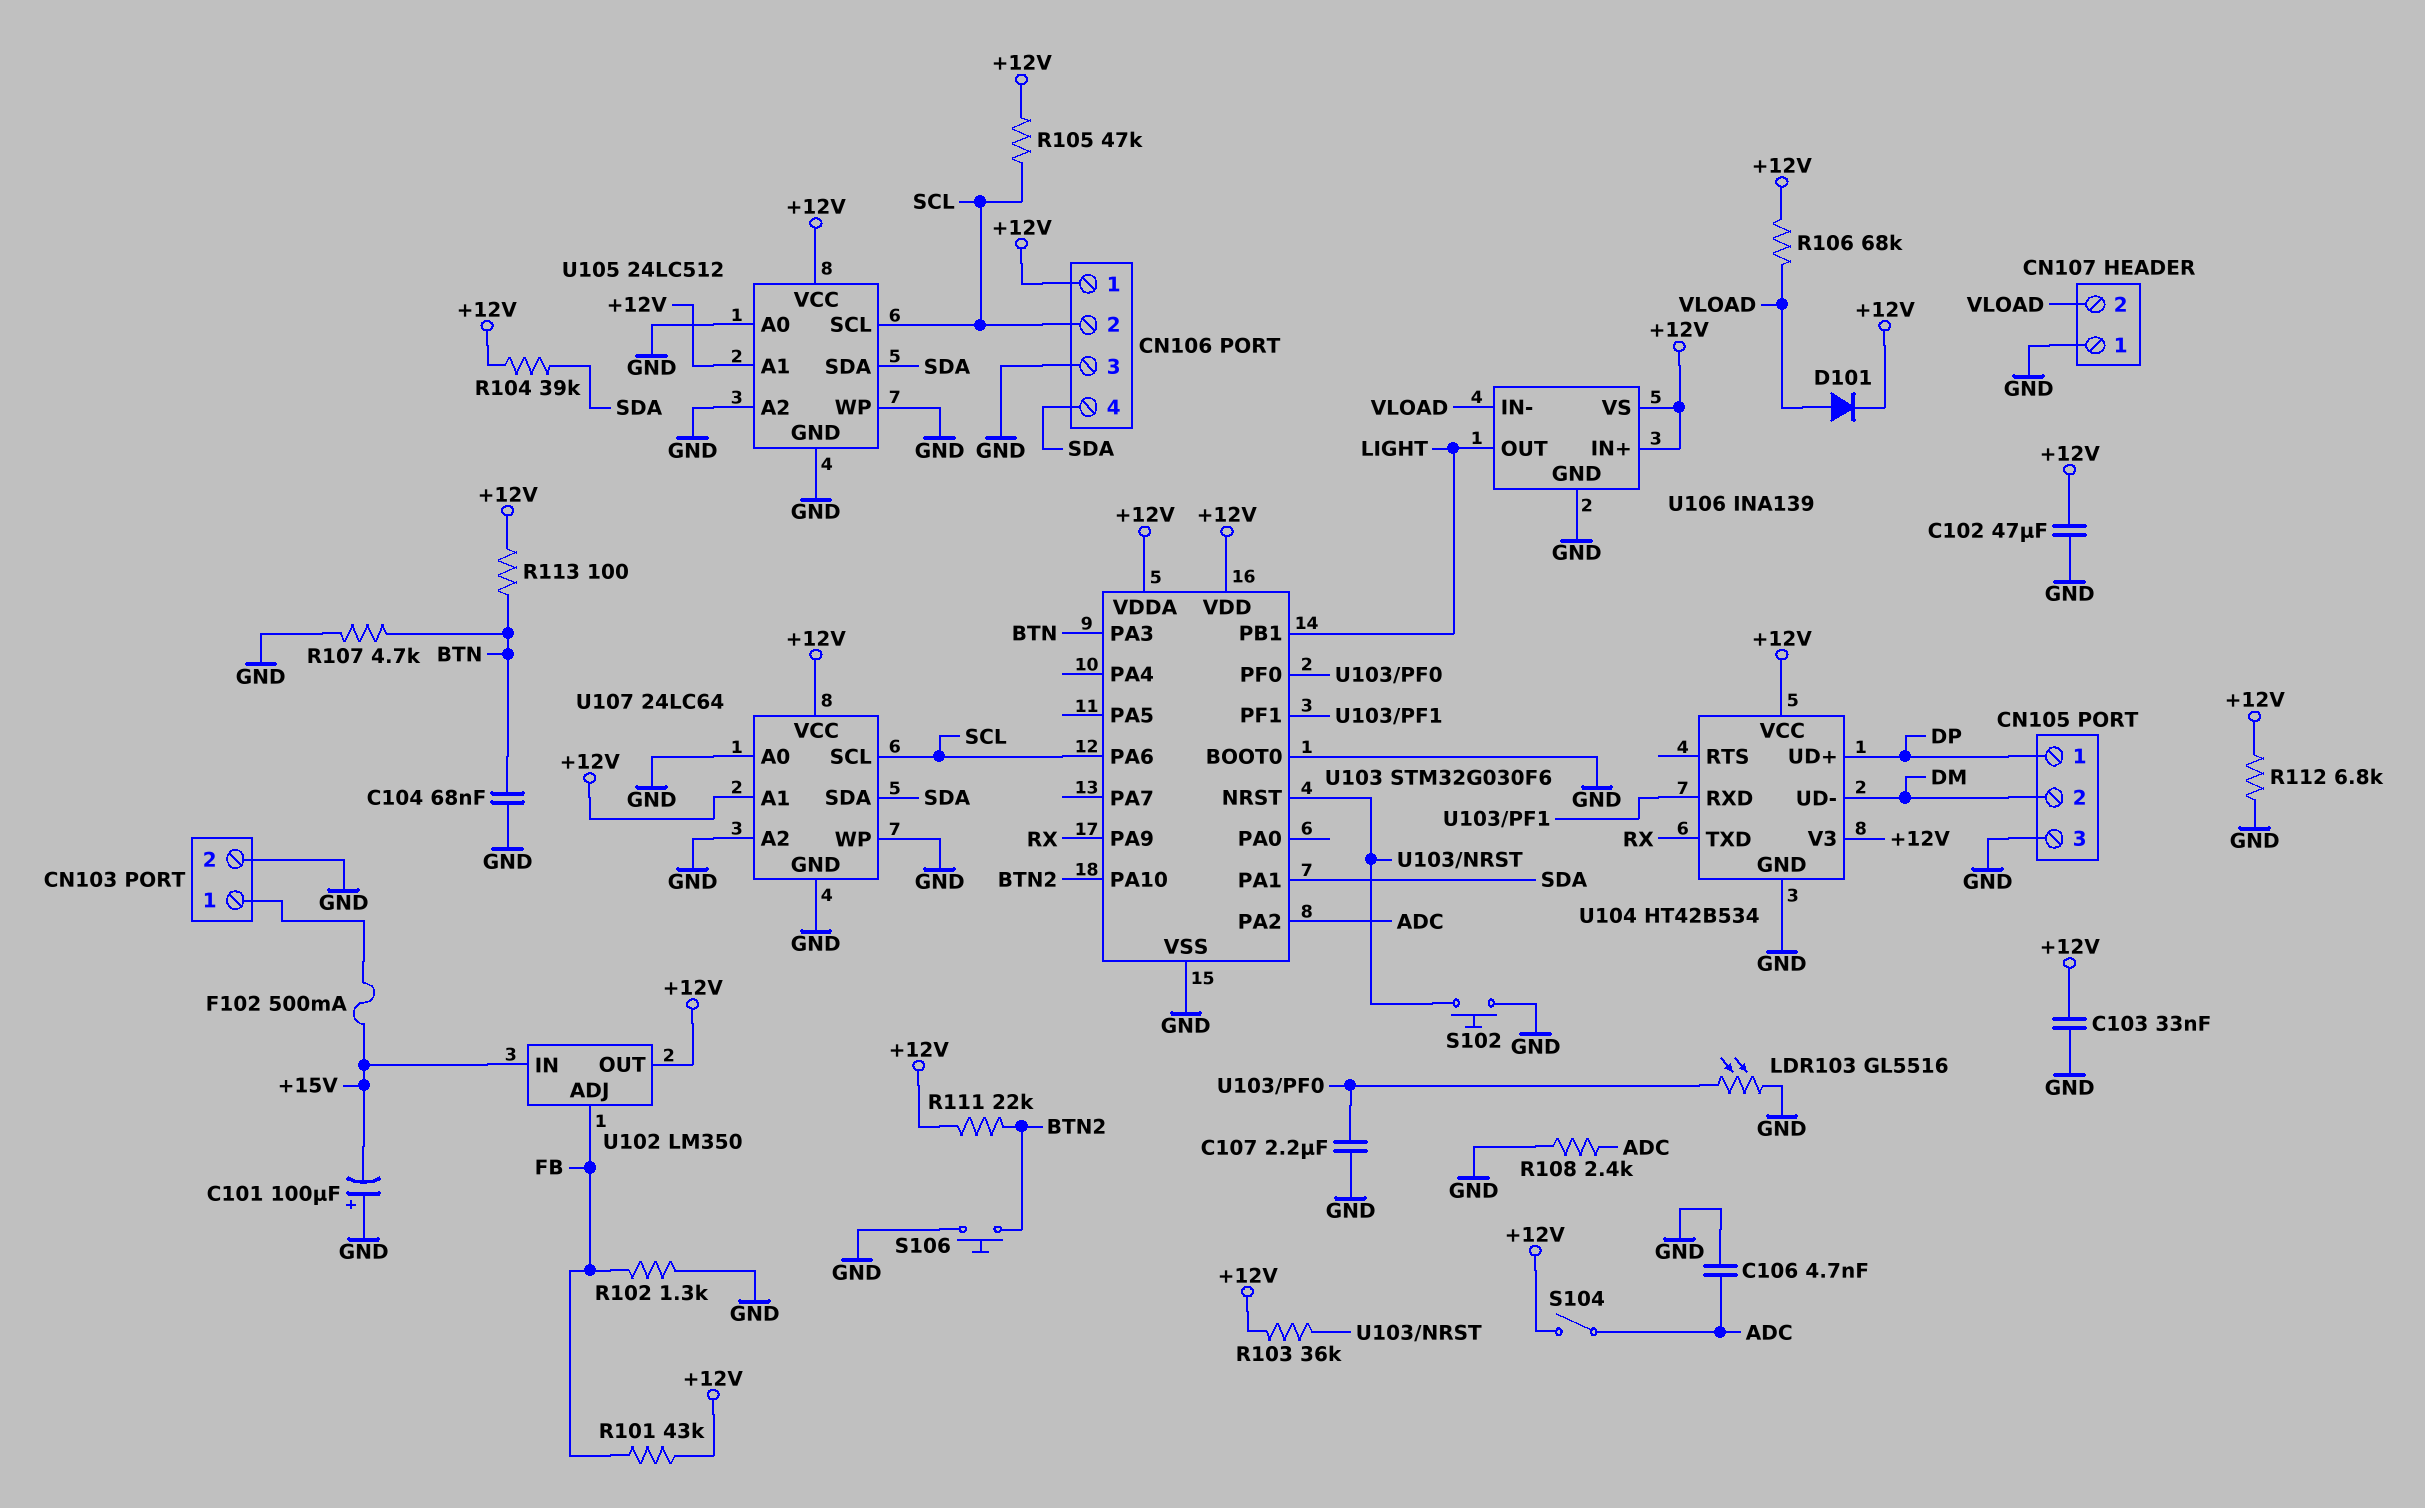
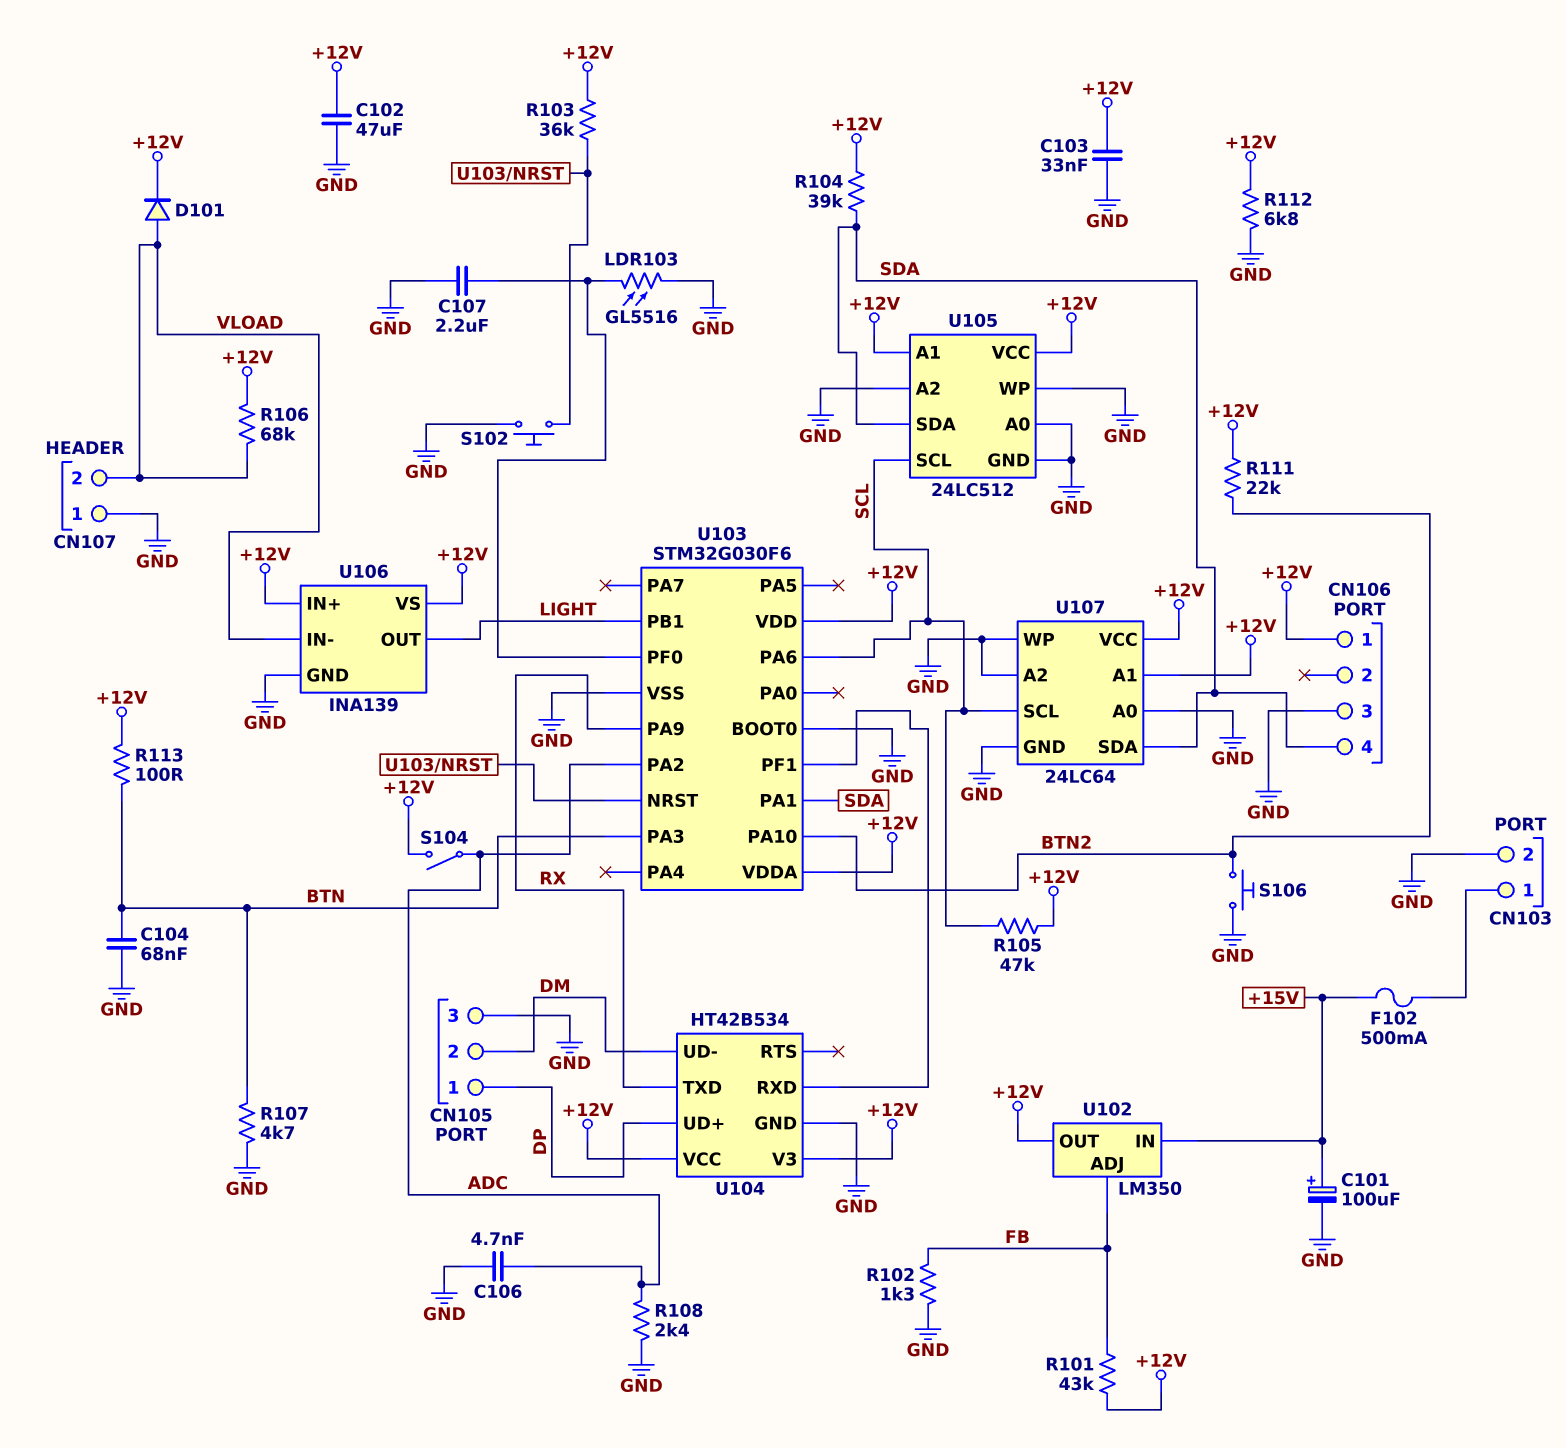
C101: 100uF (plus GND, minus +15V) -> 100uF (plus +15V, minus GND)
CN106 pin 2: SCL -> none

